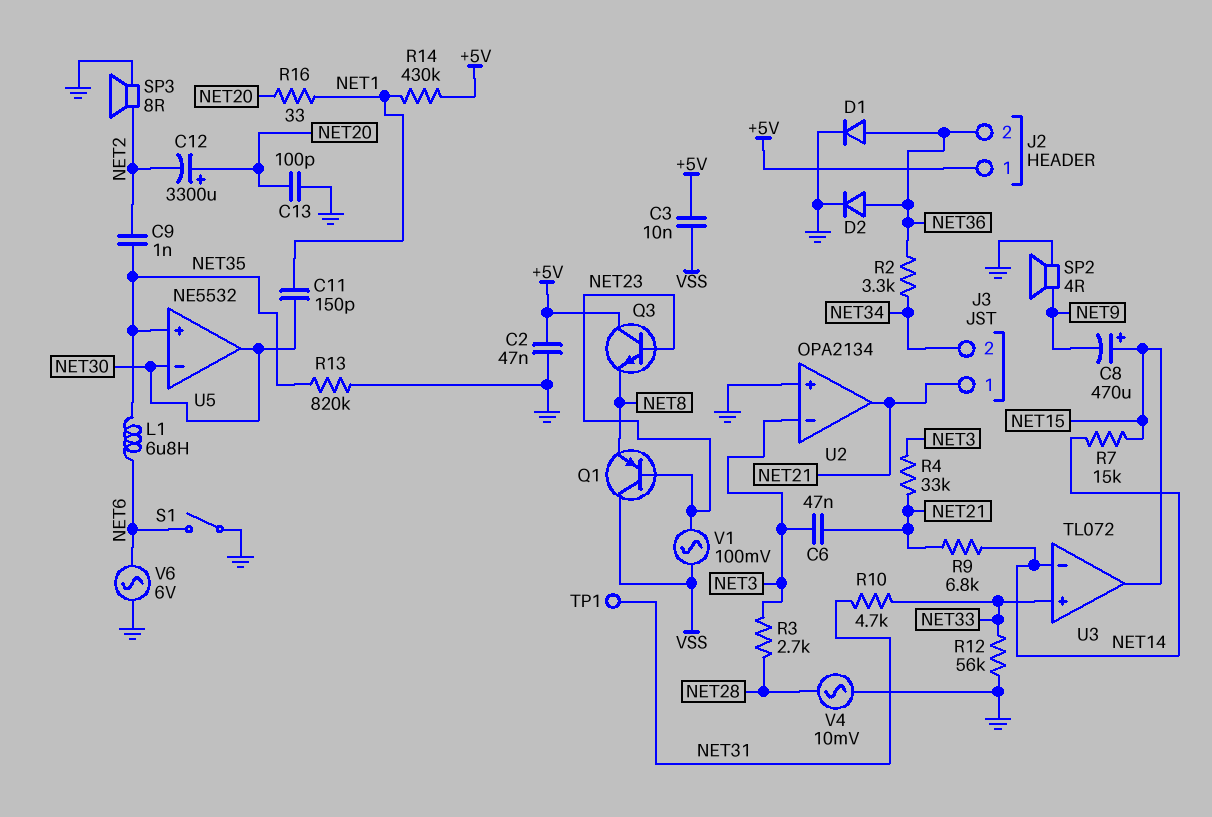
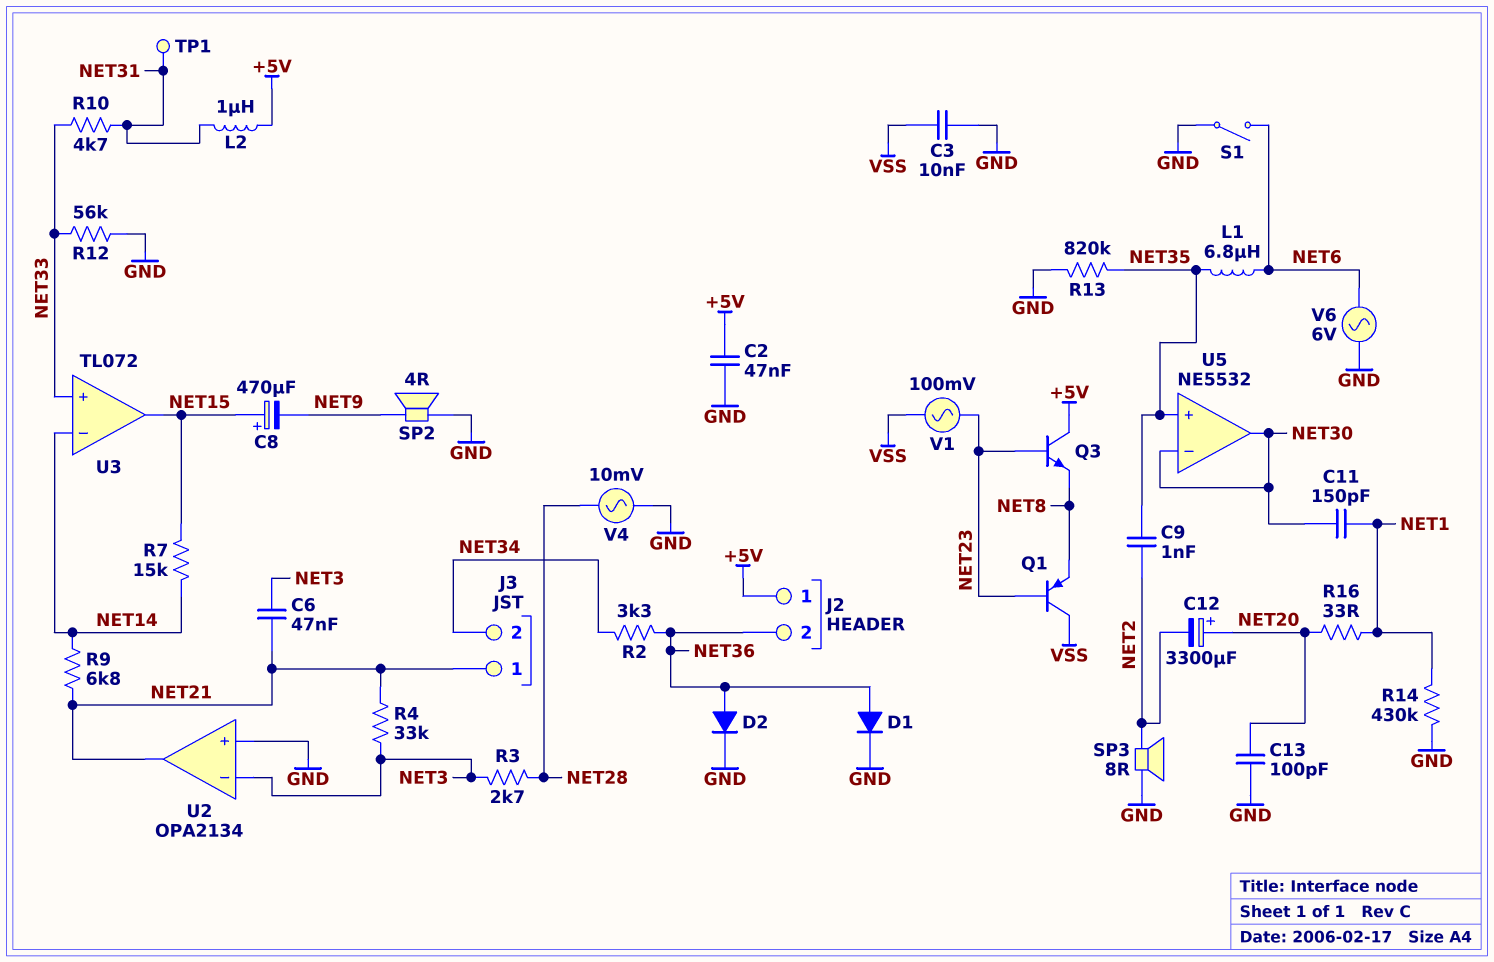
C3: 10nF (+5V, VSS) -> 10nF (GND, VSS)
L2: none -> 1uH (+5V, NET31)
R14: 430k (+5V, NET1) -> 430k (GND, NET1)

